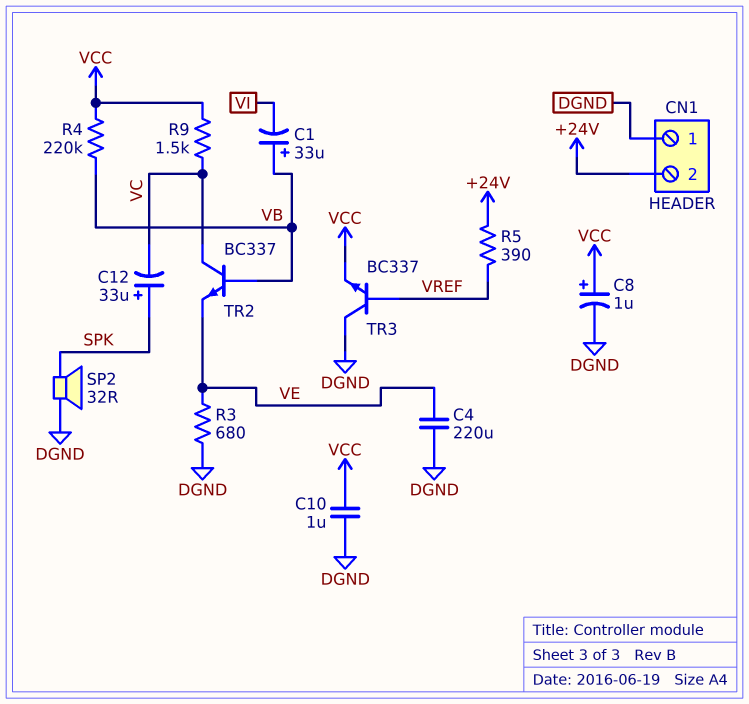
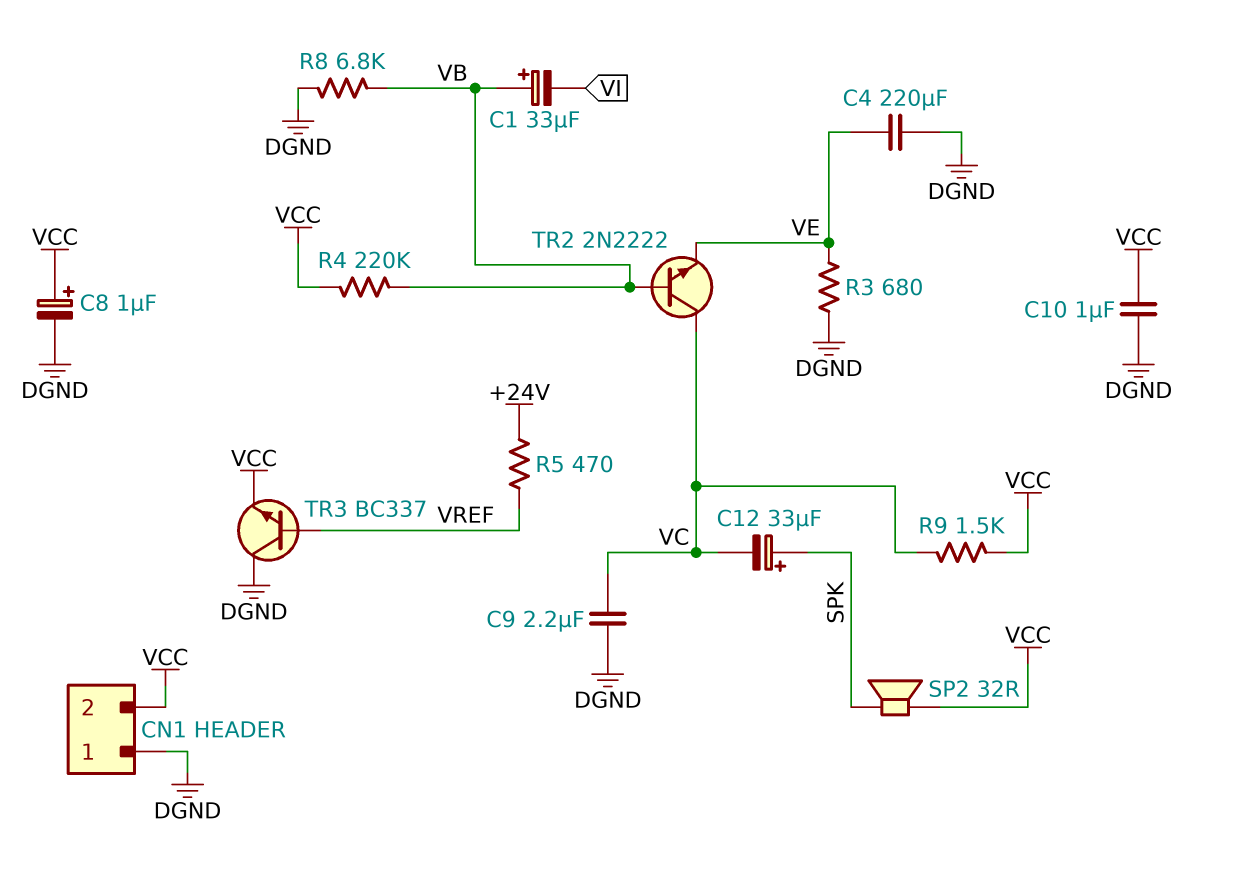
C9: none -> 2.2uF (DGND, VC)
CN1 pin 2: +24V -> VCC
R5: 390 (+24V, VREF) -> 470 (+24V, VREF)
R8: none -> 6.8k (DGND, VB)
SP2: speaker 32R (DGND, SPK) -> speaker 32R (SPK, VCC)
TR2: NPN BC337 (B VB, C VC, E VE) -> NPN 2N2222 (B VB, C VC, E VE)

